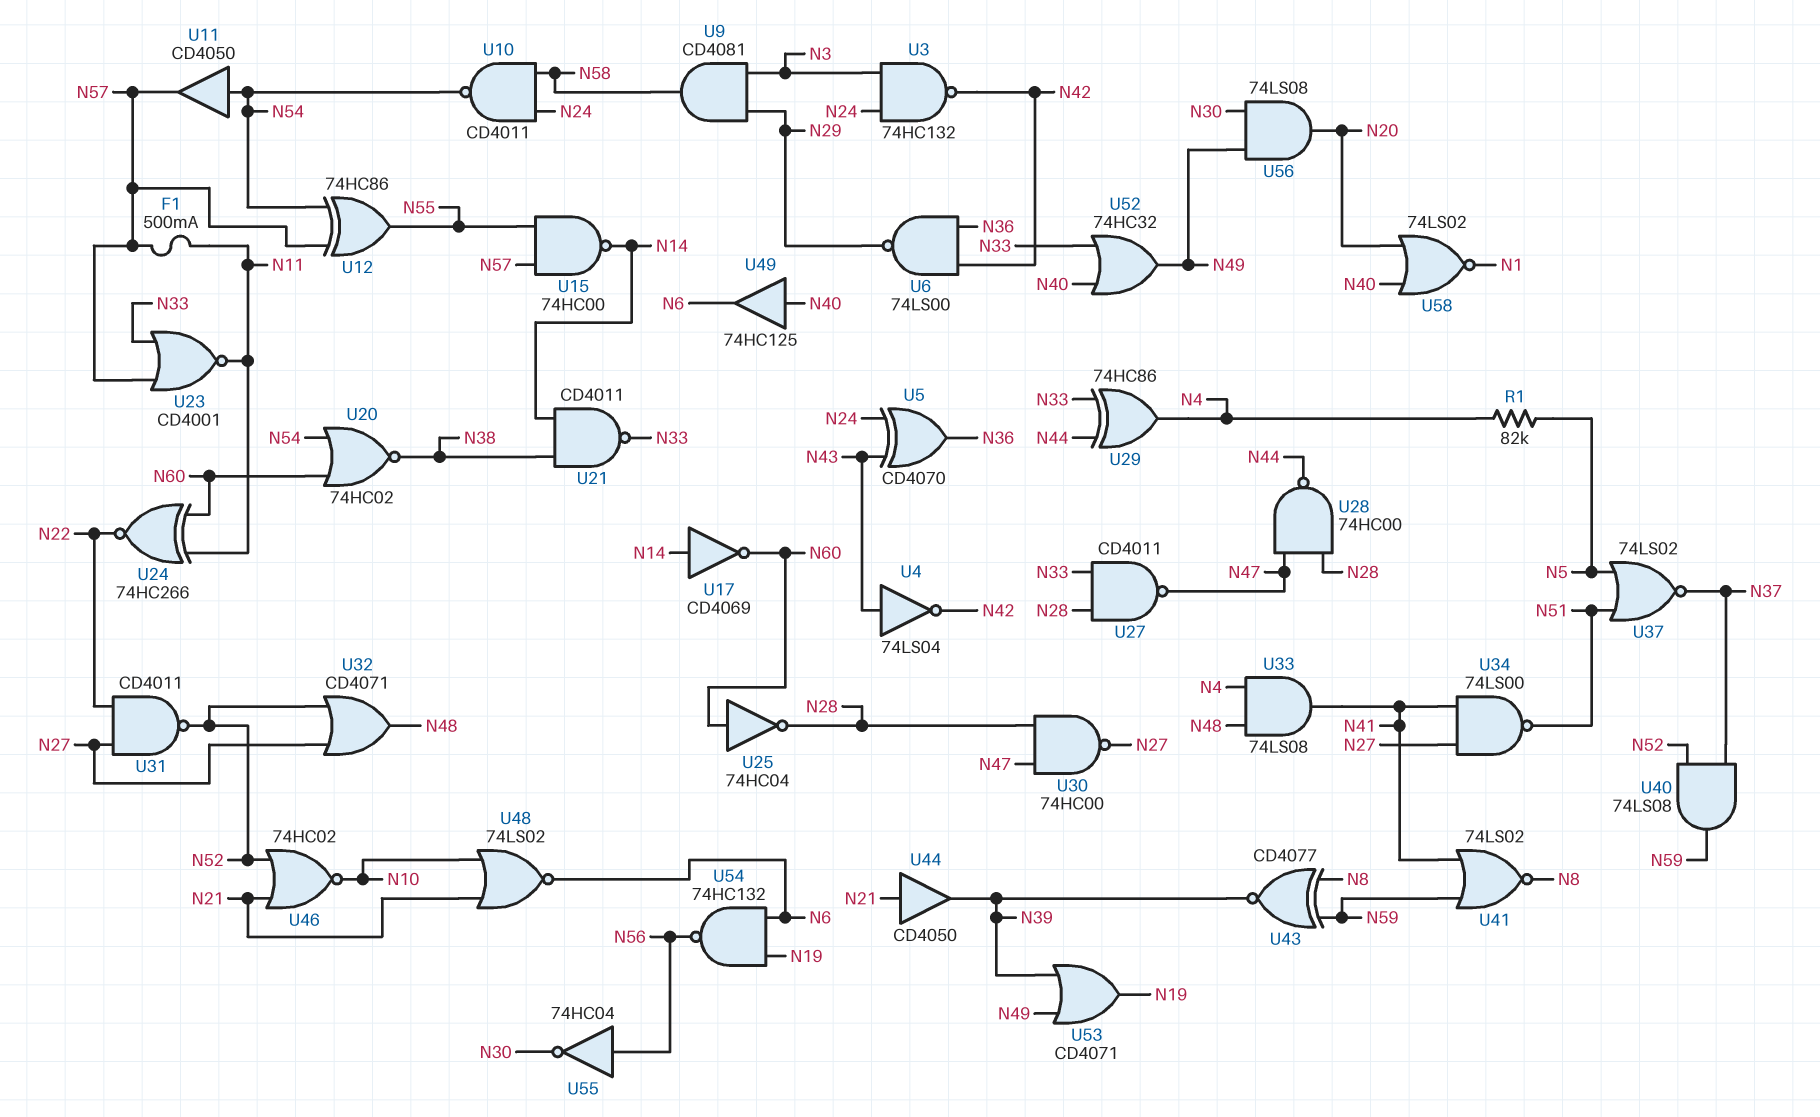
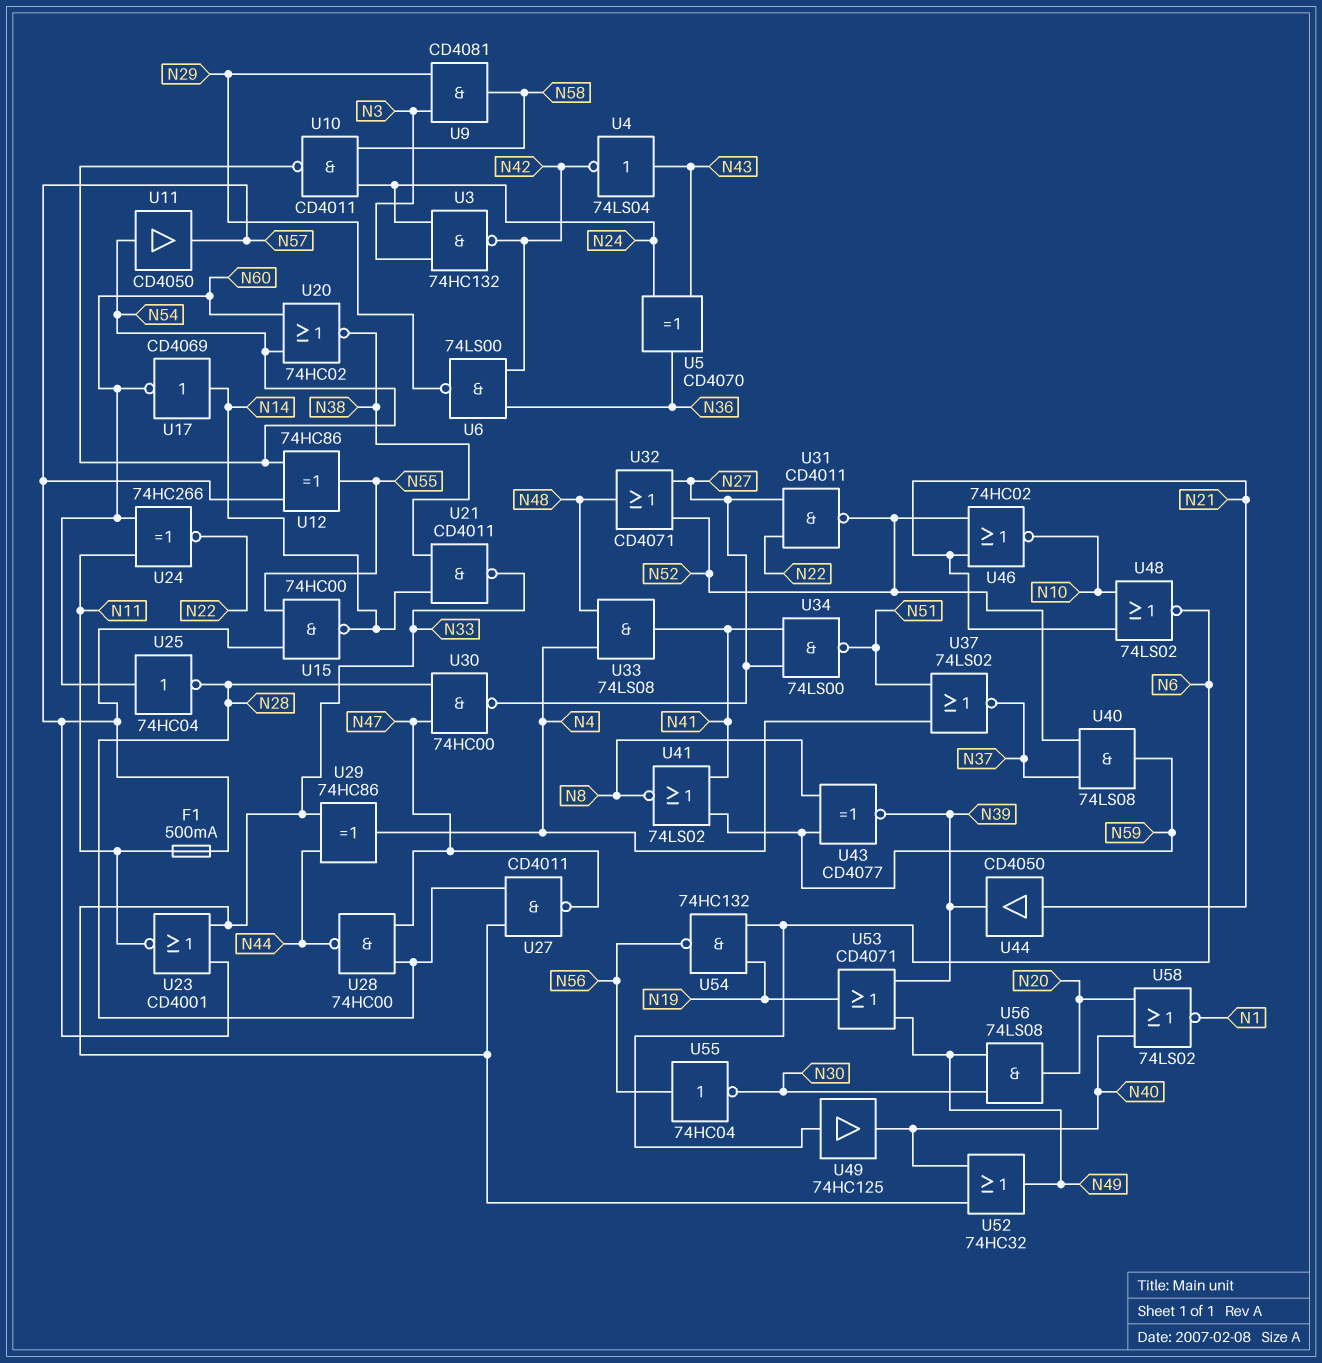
R1: 82k (N4, N5) -> none
U37: NOR 74LS02 (in N5, in N51, out N37) -> NOR 74LS02 (in N4, in N51, out N37)
U49: buffer 74HC125 (in N40, out N6) -> buffer 74HC125 (in N6, out N40)

